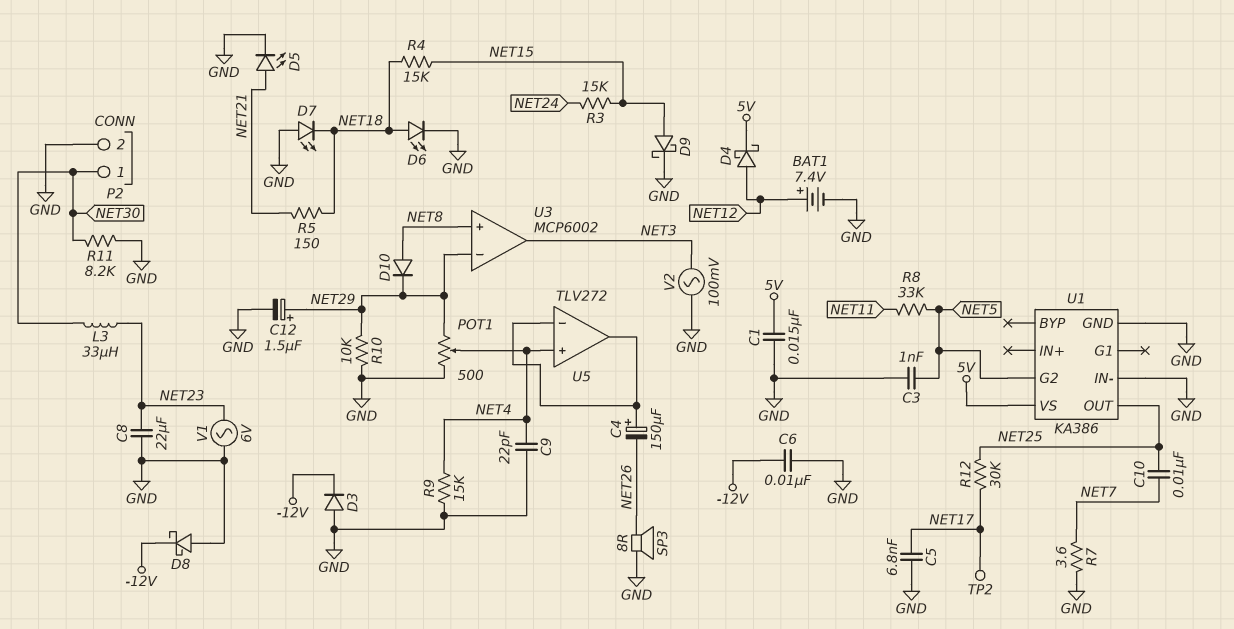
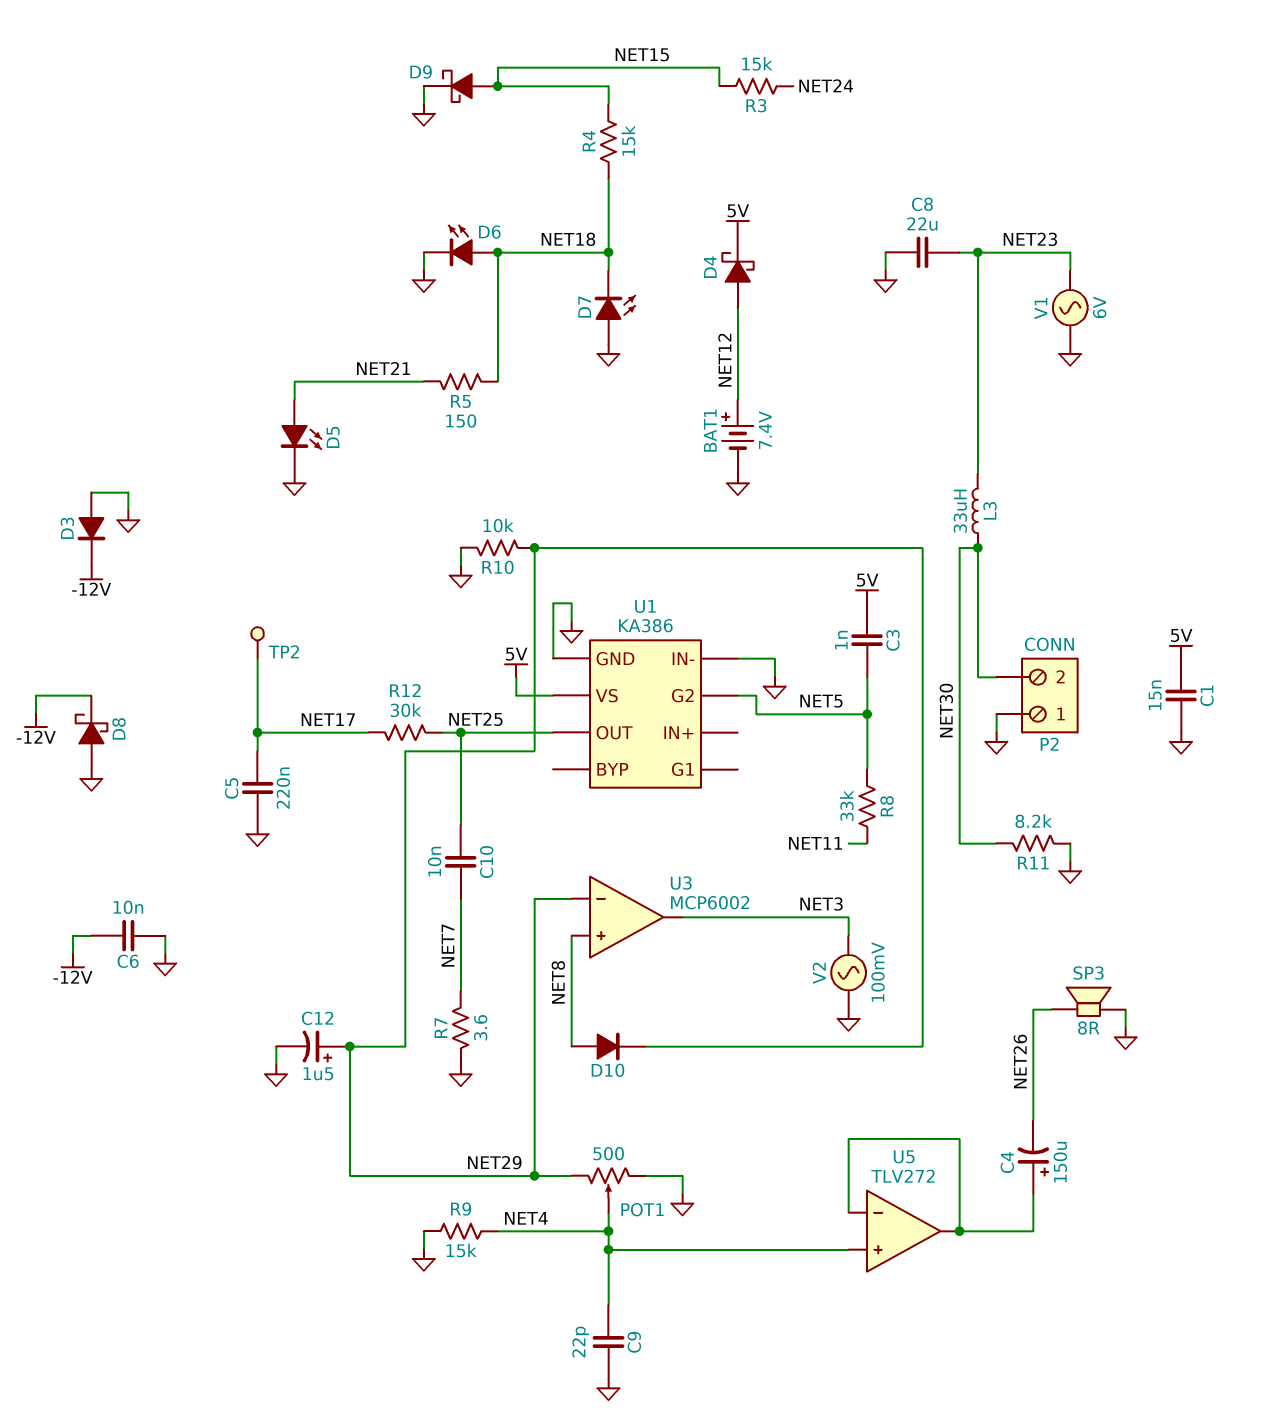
C3: 1nF (GND, NET5) -> 1nF (5V, NET5)
C5: 6.8nF (GND, NET17) -> 220nF (GND, NET17)
P2 pin 1: NET30 -> GND
P2 pin 2: GND -> NET30

